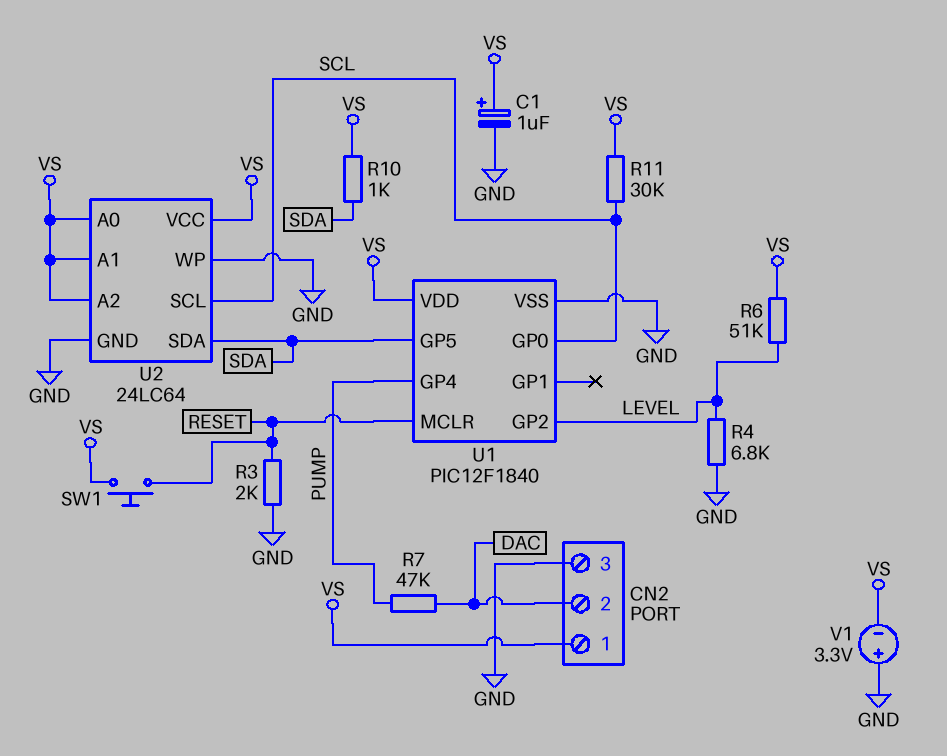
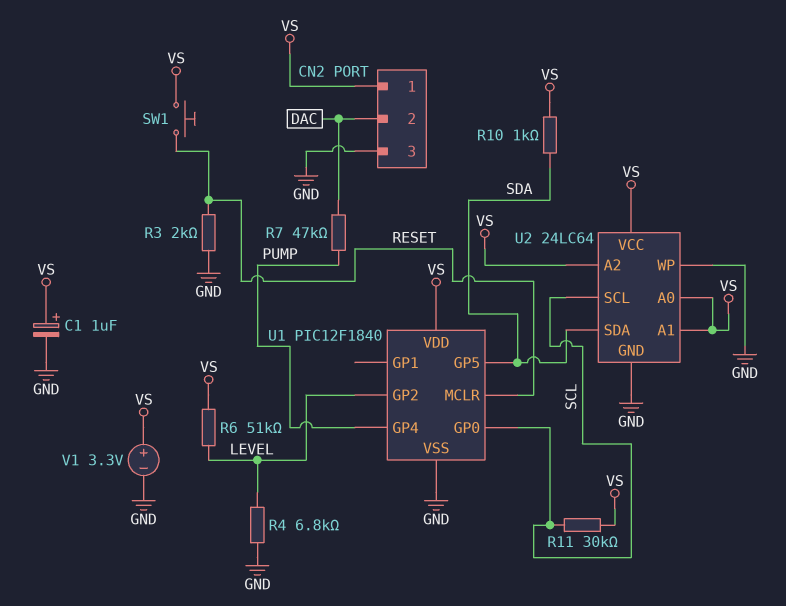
V1: 3.3V (plus GND, minus VS) -> 3.3V (plus VS, minus GND)

